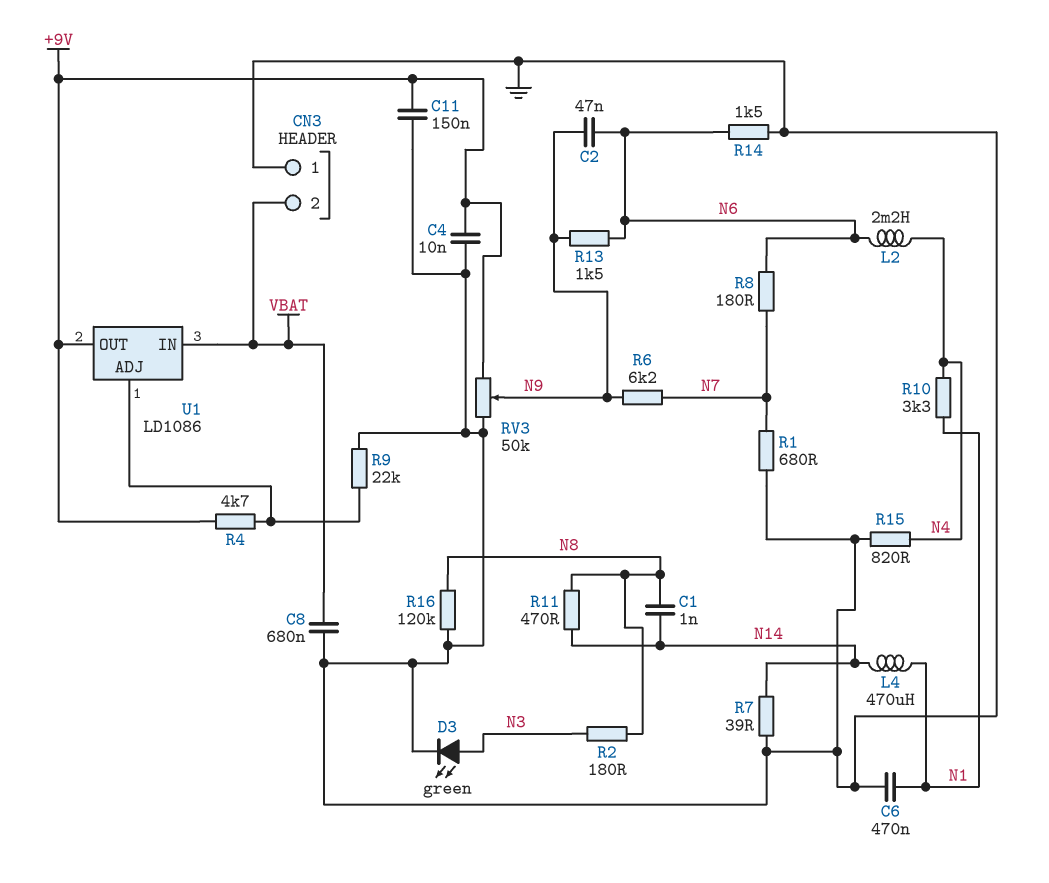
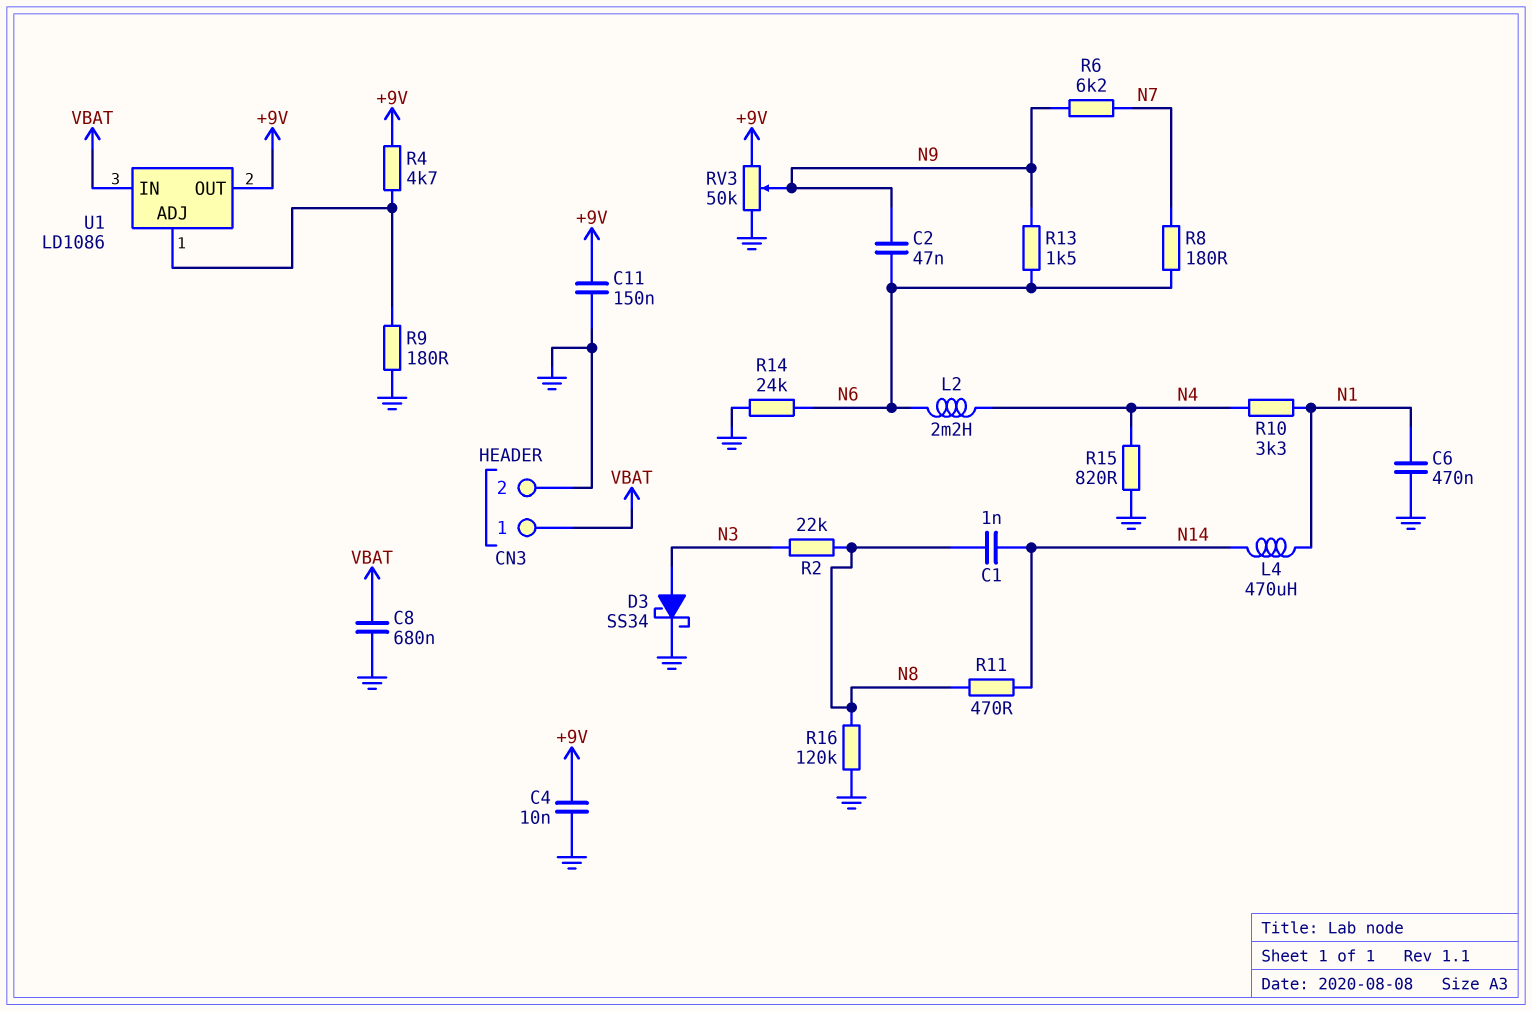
CN3 pin 1: GND -> VBAT
CN3 pin 2: VBAT -> GND
D3: LED green (A N3, K GND) -> schottky SS34 (A N3, K GND)
R1: 680 (GND, N7) -> none
R2: 180 (N3, N8) -> 22k (N3, N8)
R7: 39 (GND, N14) -> none
R9: 22k (GND, U1/ADJ) -> 180 (GND, U1/ADJ)
R14: 1.5k (GND, N6) -> 24k (GND, N6)

